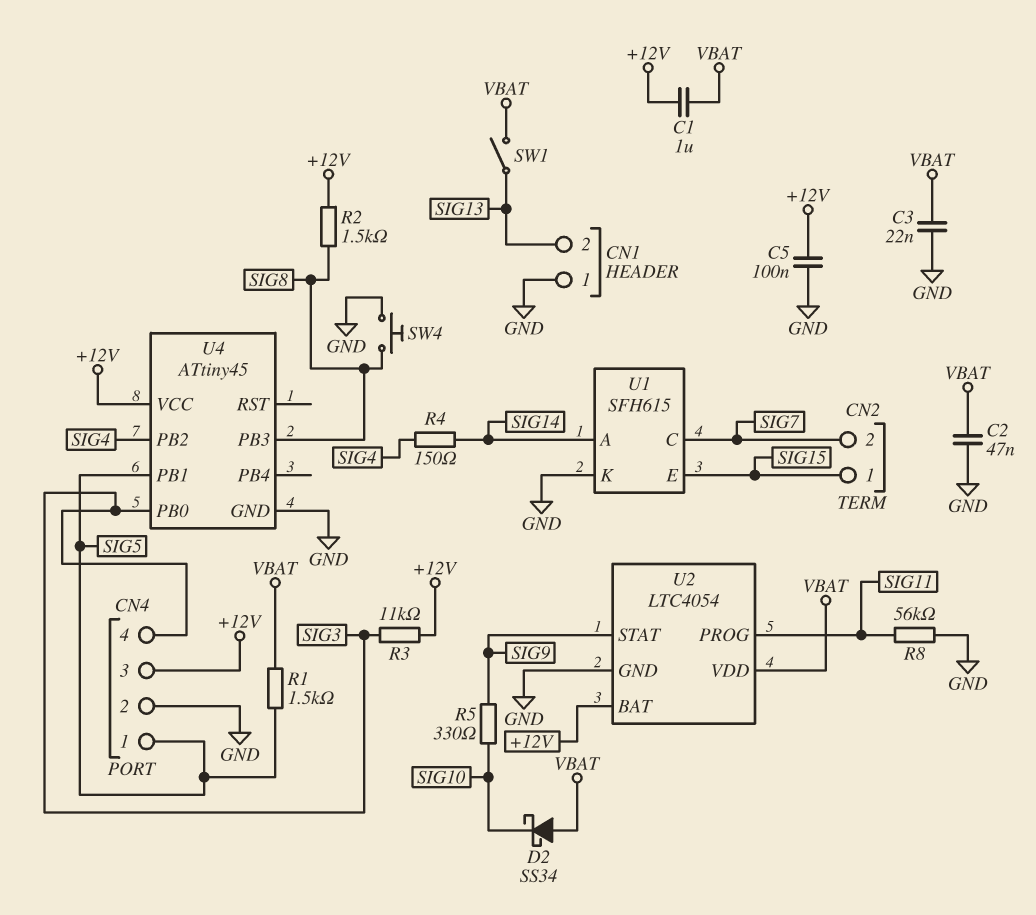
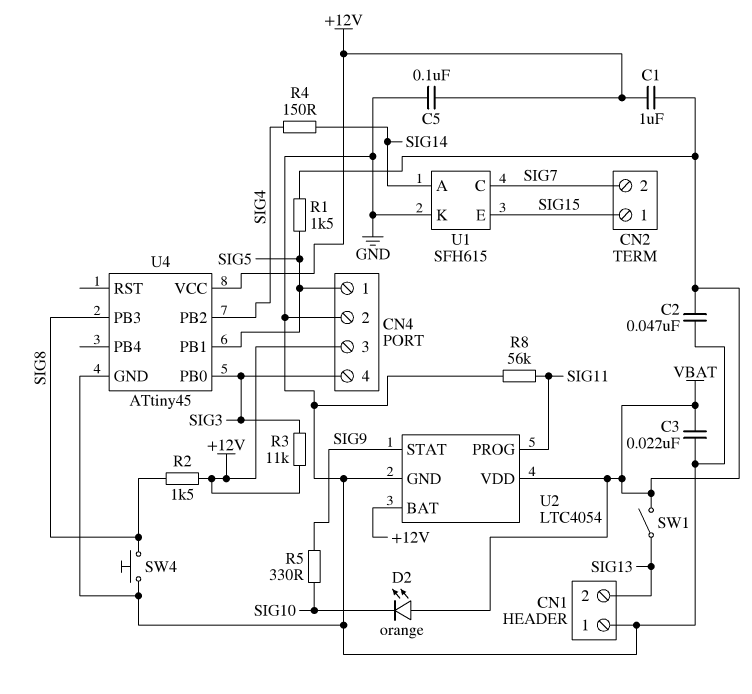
D2: schottky SS34 (A VBAT, K SIG10) -> LED orange (A VBAT, K SIG10)

